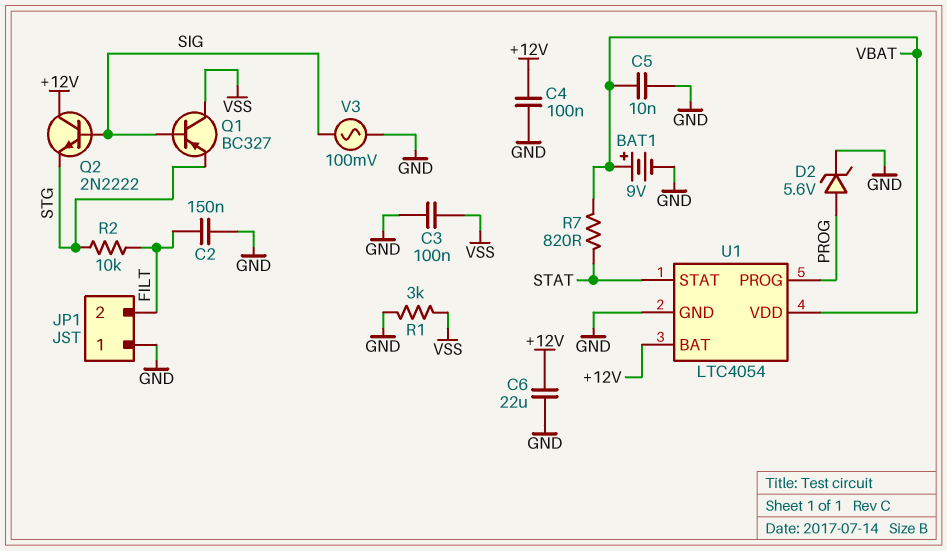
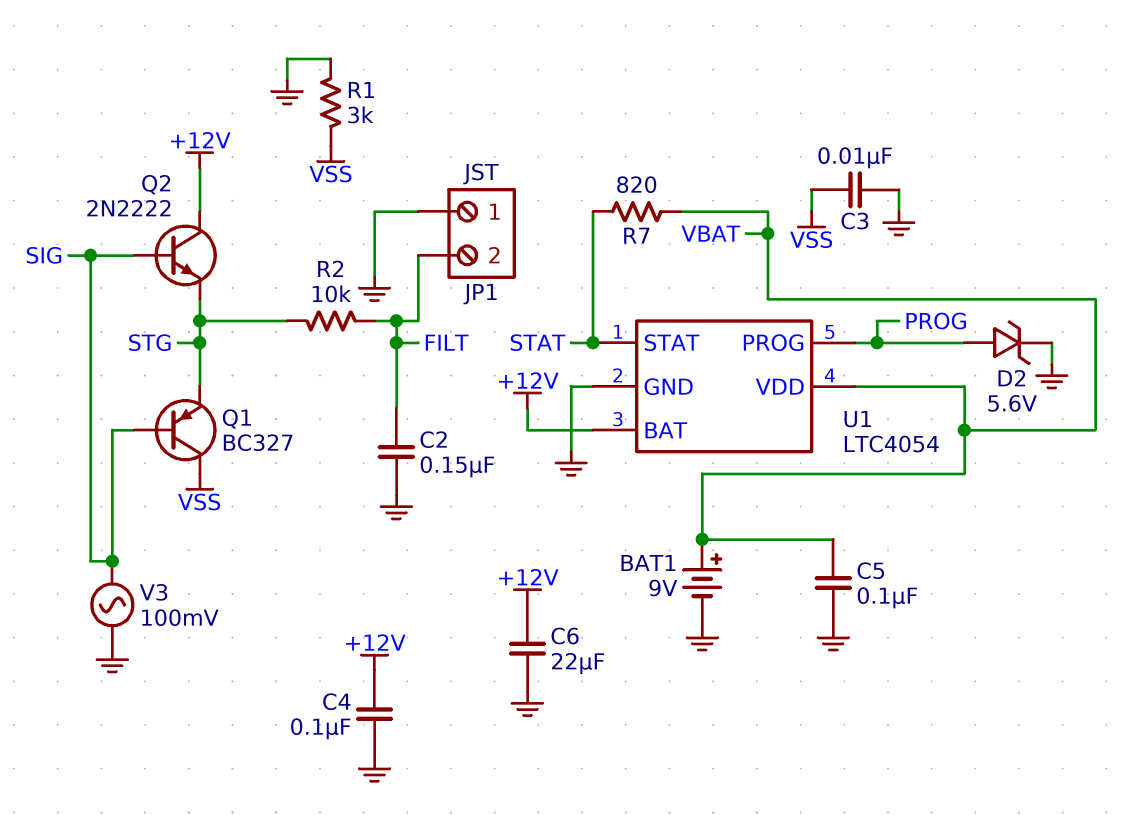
C3: 100nF (GND, VSS) -> 10nF (GND, VSS)
C5: 10nF (GND, VBAT) -> 100nF (GND, VBAT)

